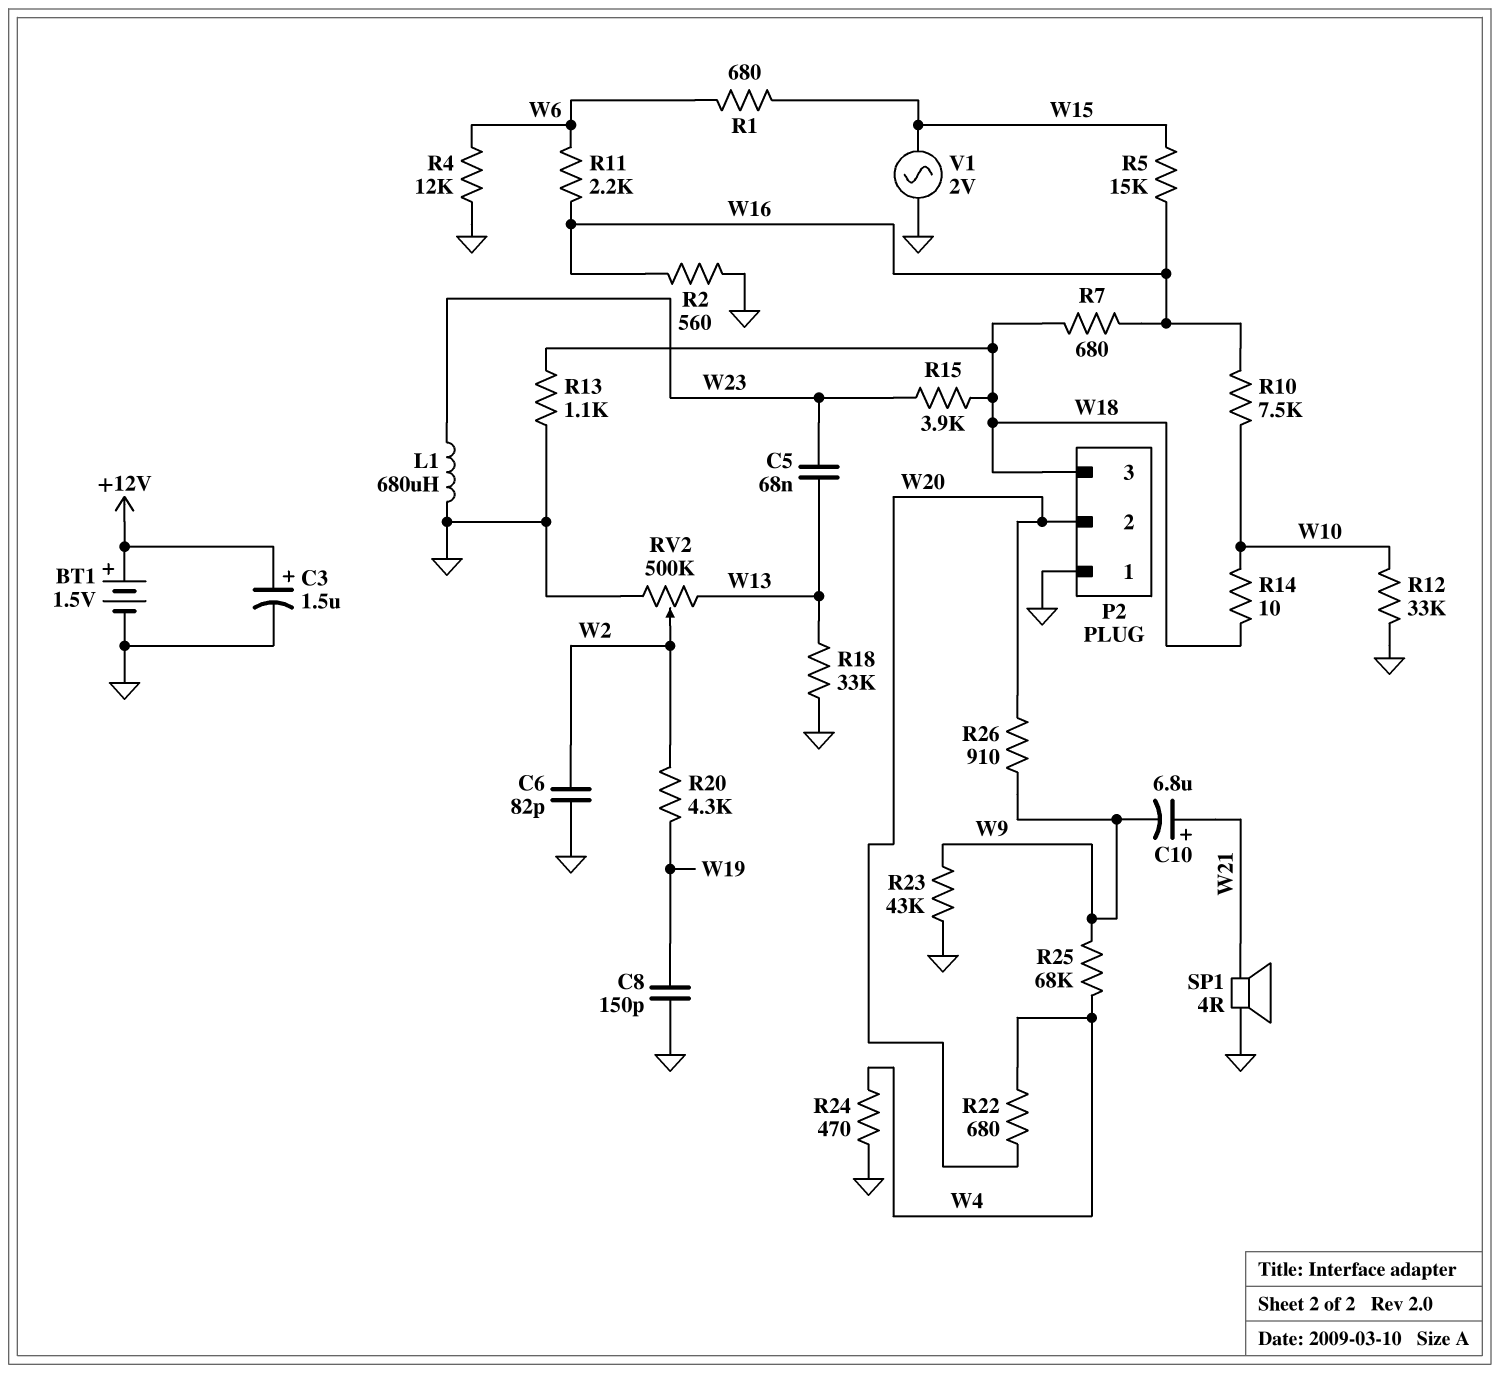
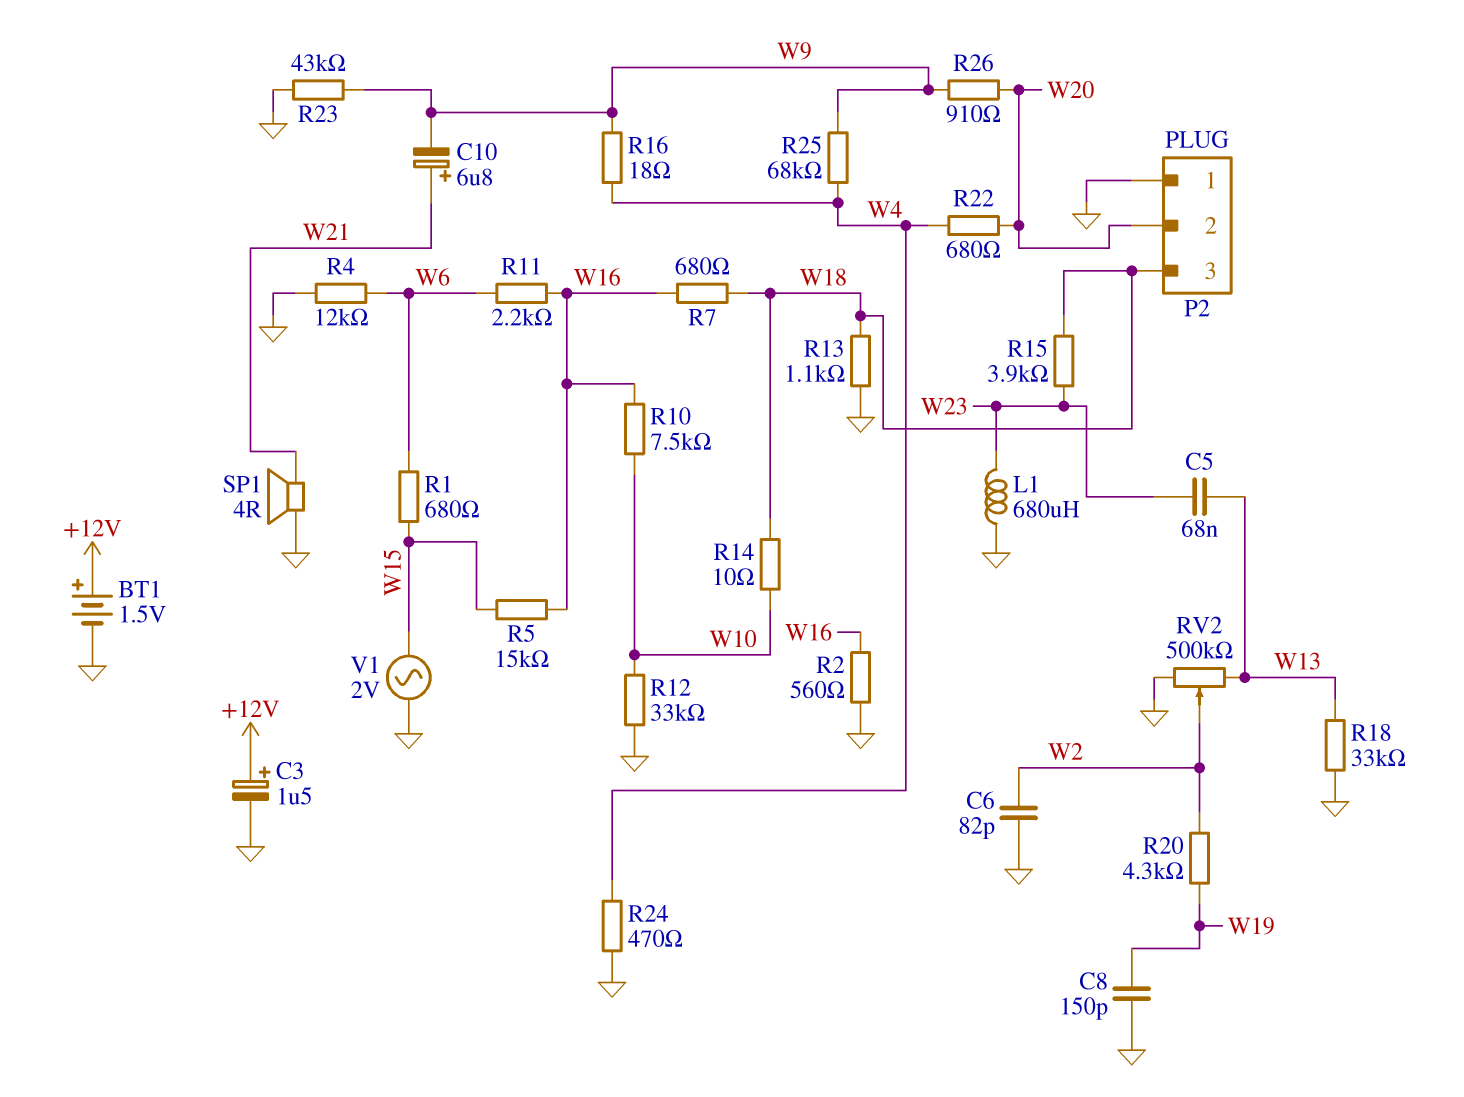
R16: none -> 18 (W4, W9)

